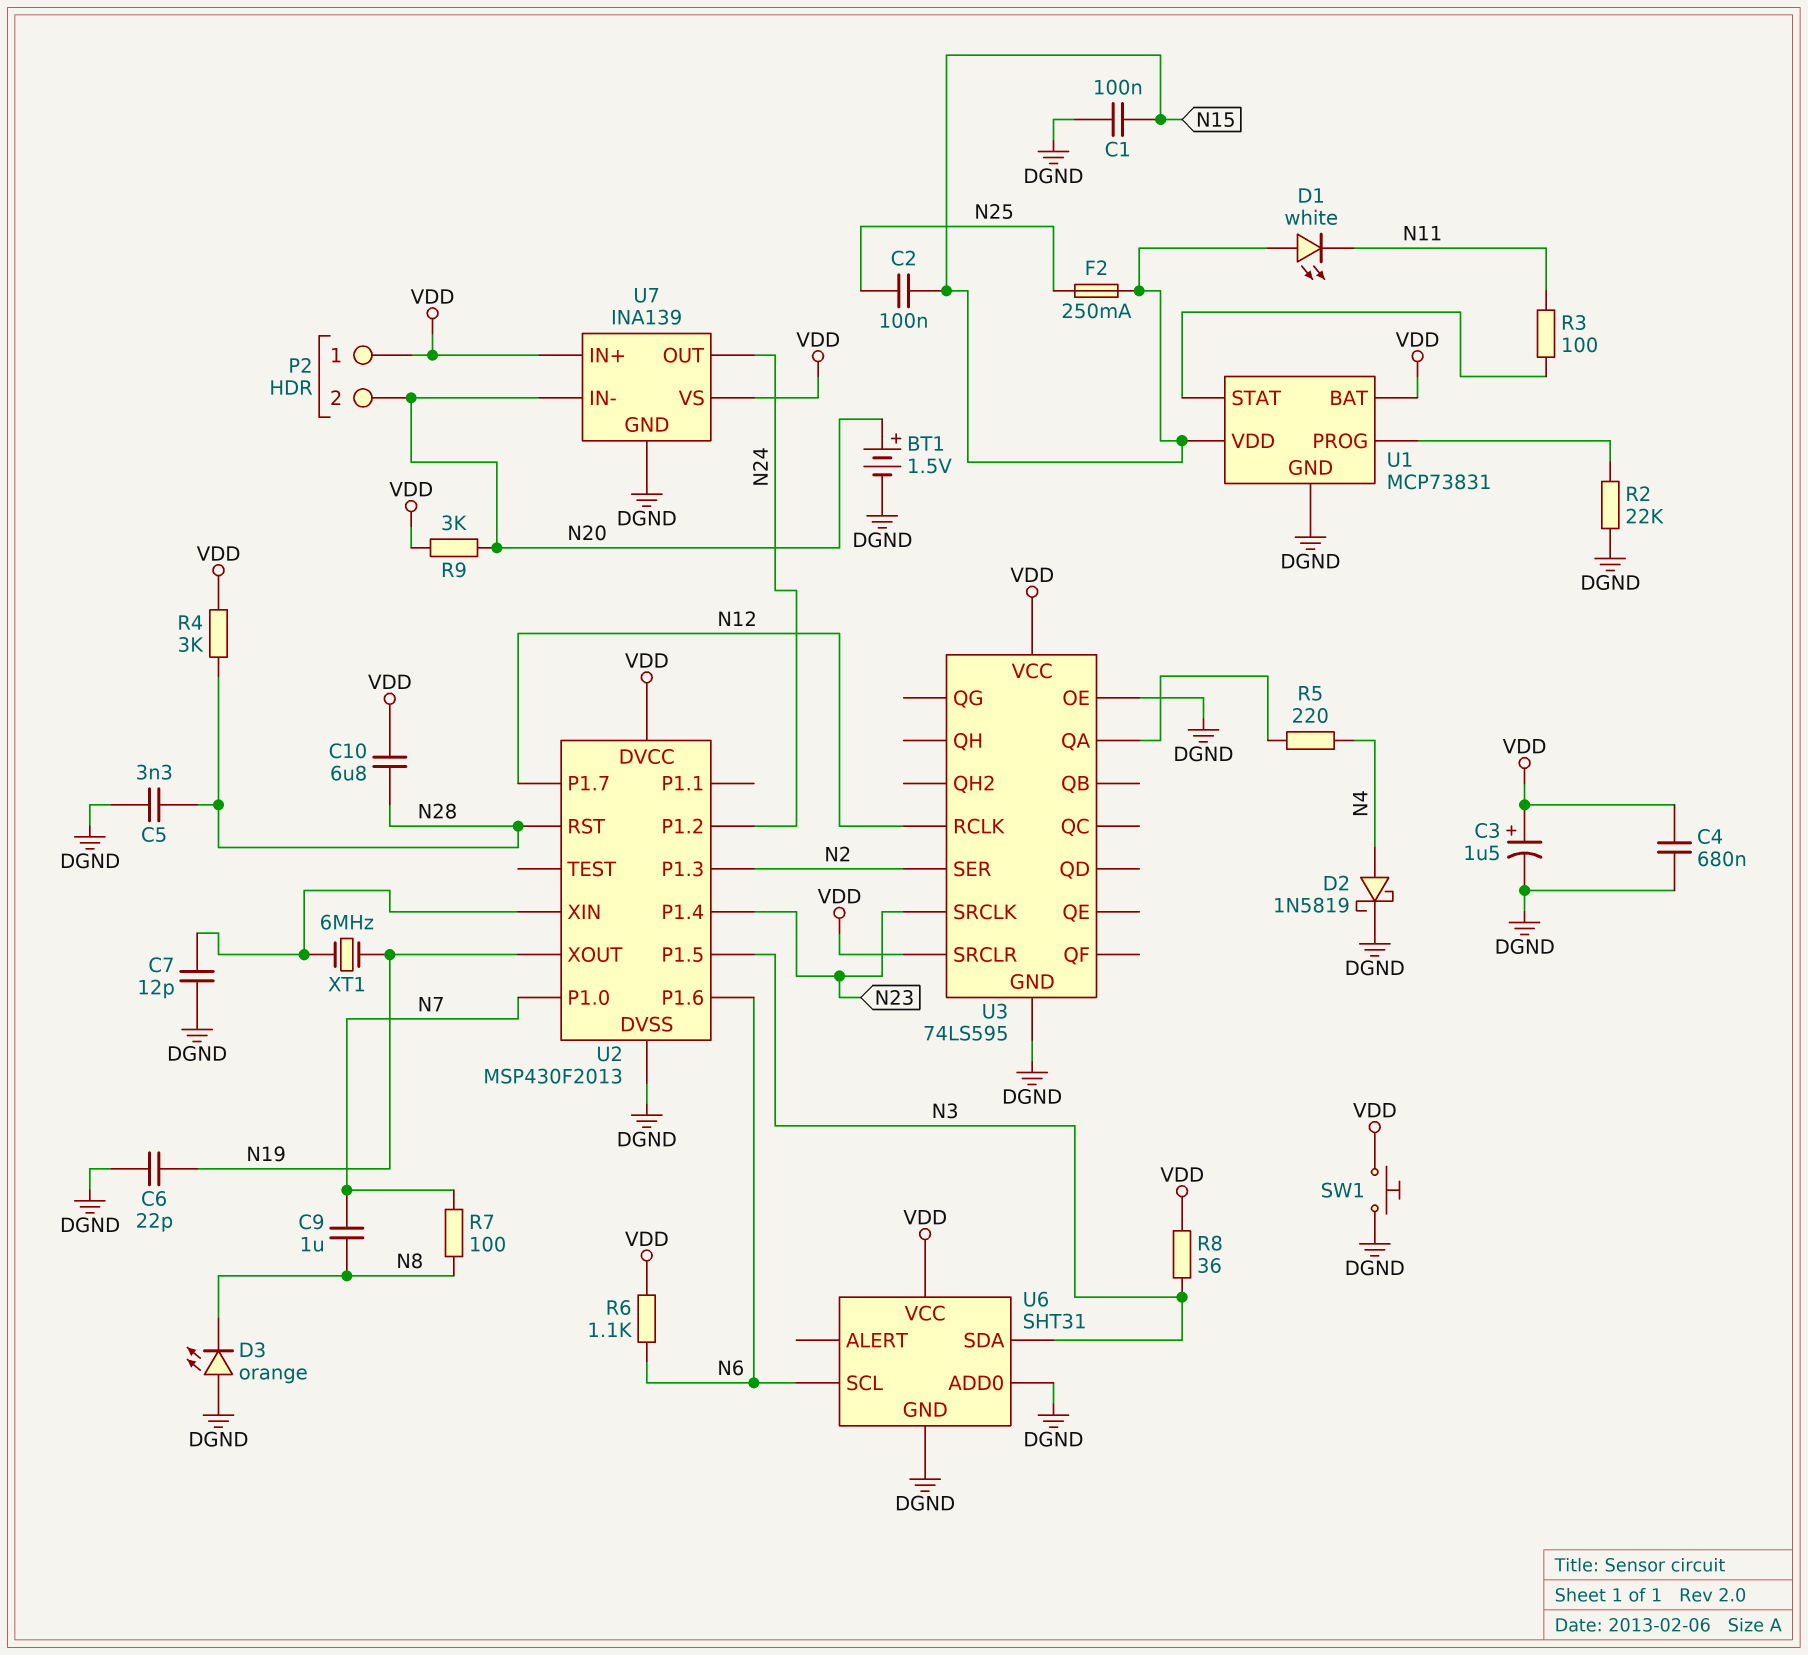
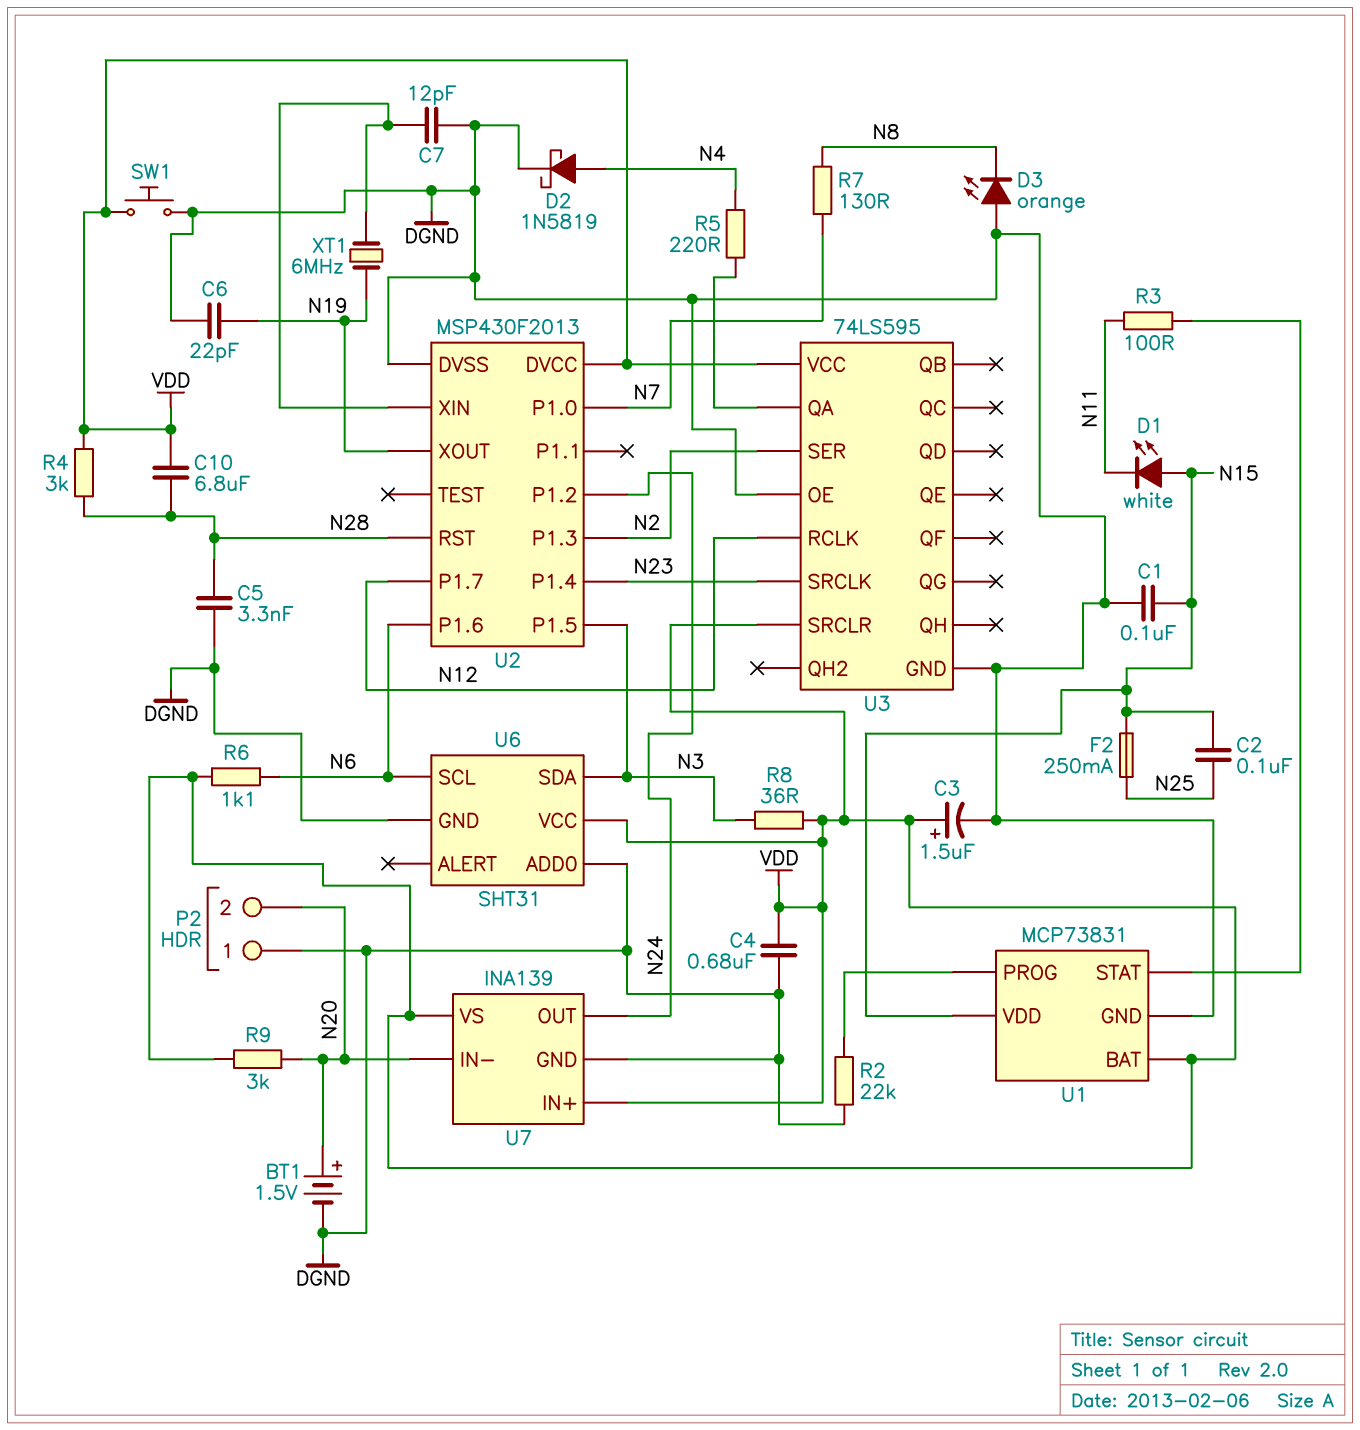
C9: 1uF (N7, N8) -> none
P2 pin 1: VDD -> DGND
R7: 100 (N7, N8) -> 130 (N7, N8)

